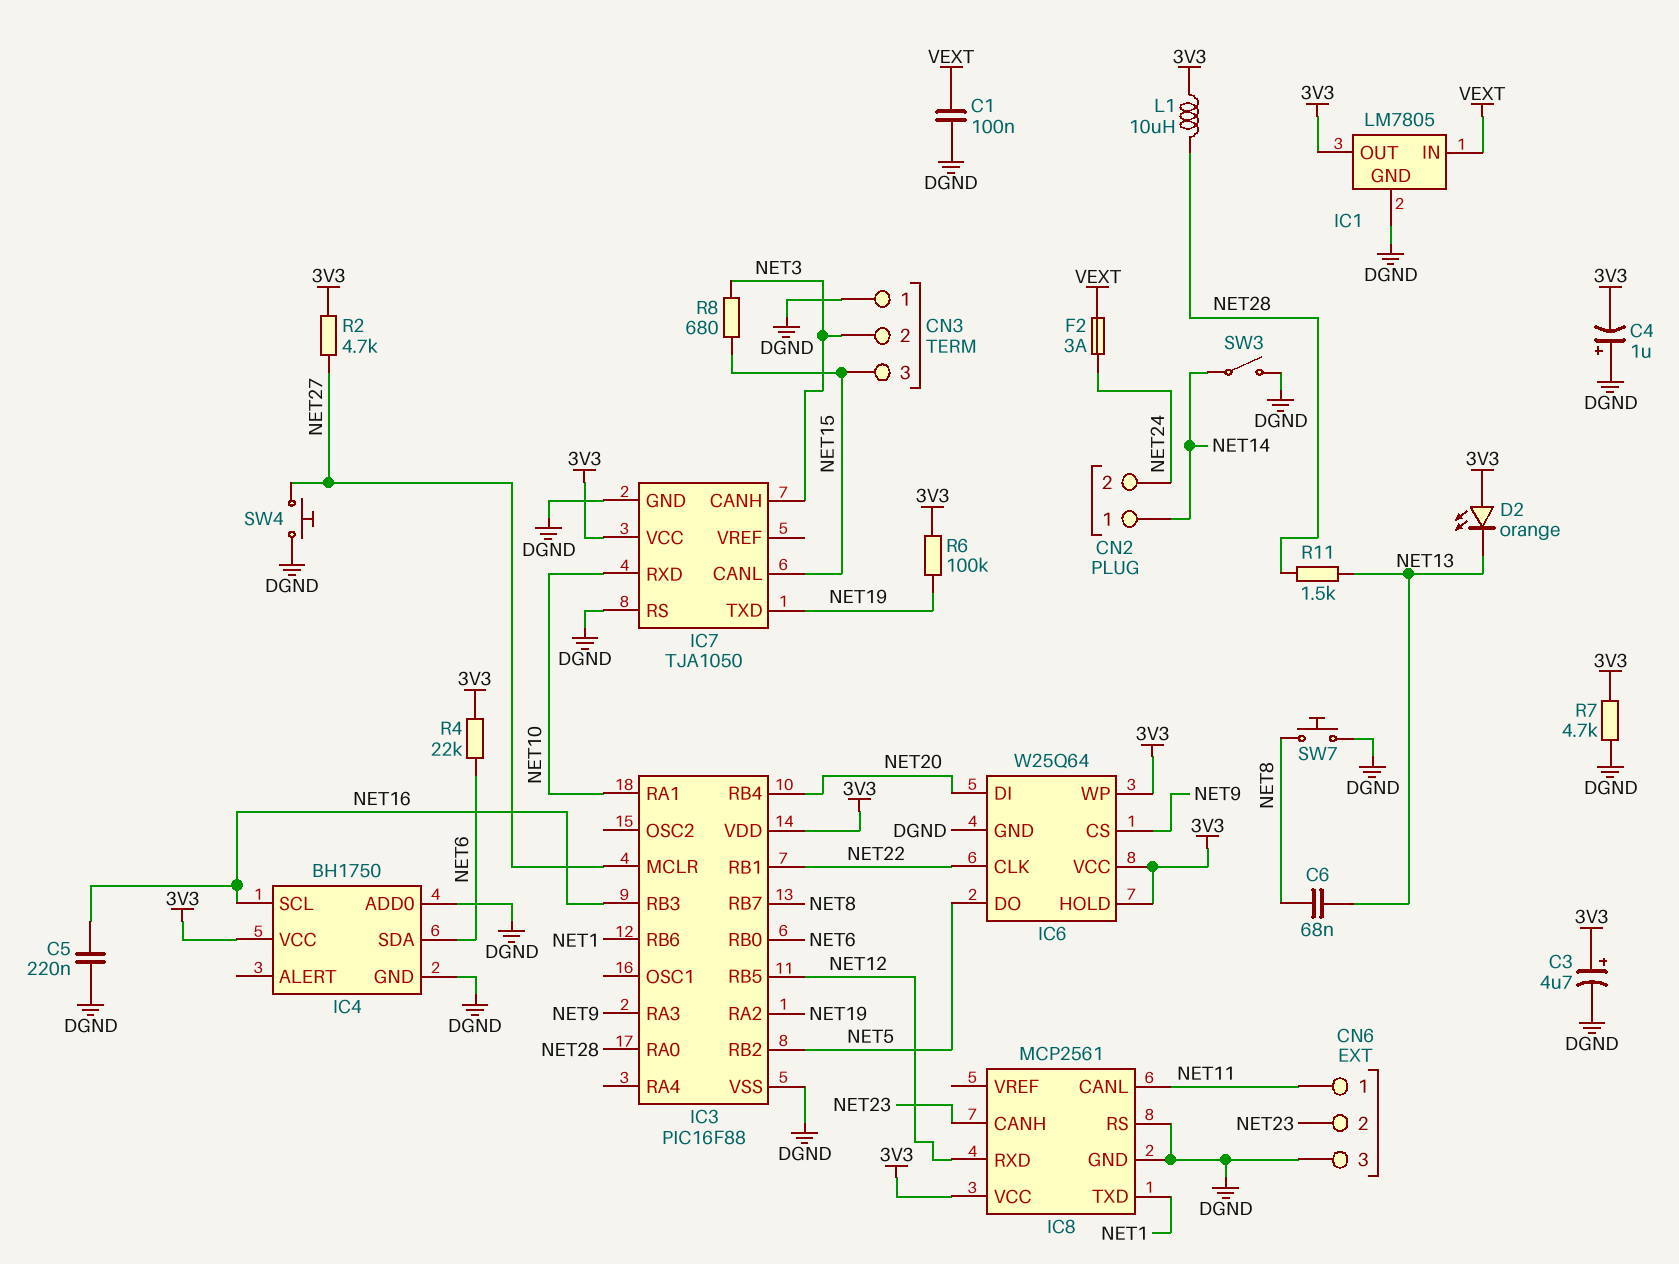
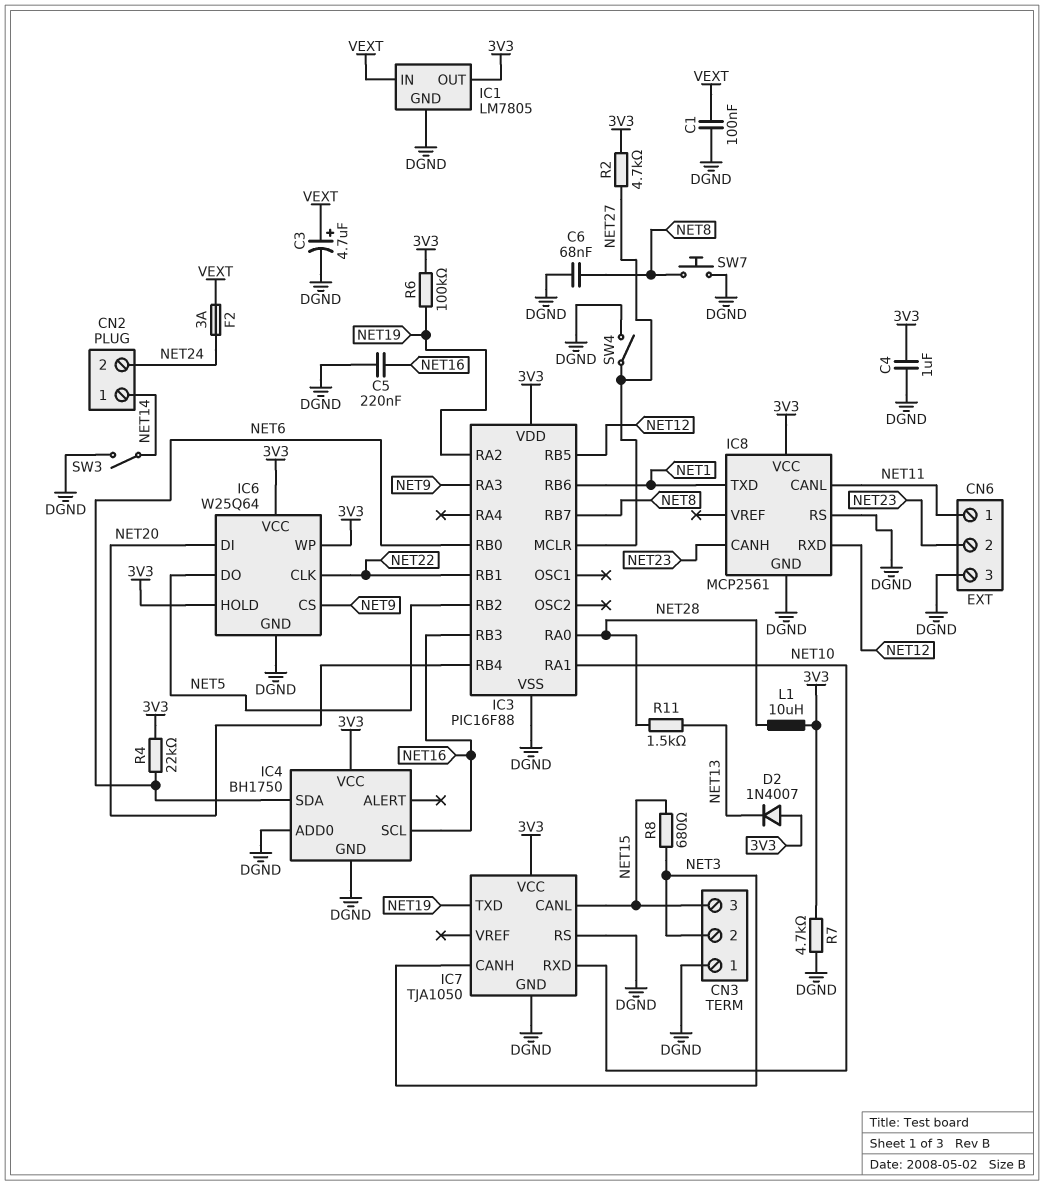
C3: 4.7uF (plus 3V3, minus DGND) -> 4.7uF (plus VEXT, minus DGND)
C4: 1uF (plus DGND, minus 3V3) -> 1uF (3V3, DGND)
C6: 68nF (NET8, NET13) -> 68nF (DGND, NET8)
D2: LED orange (A 3V3, K NET13) -> diode 1N4007 (A 3V3, K NET13)
SW4: button (DGND, NET27) -> switch (DGND, NET27)

